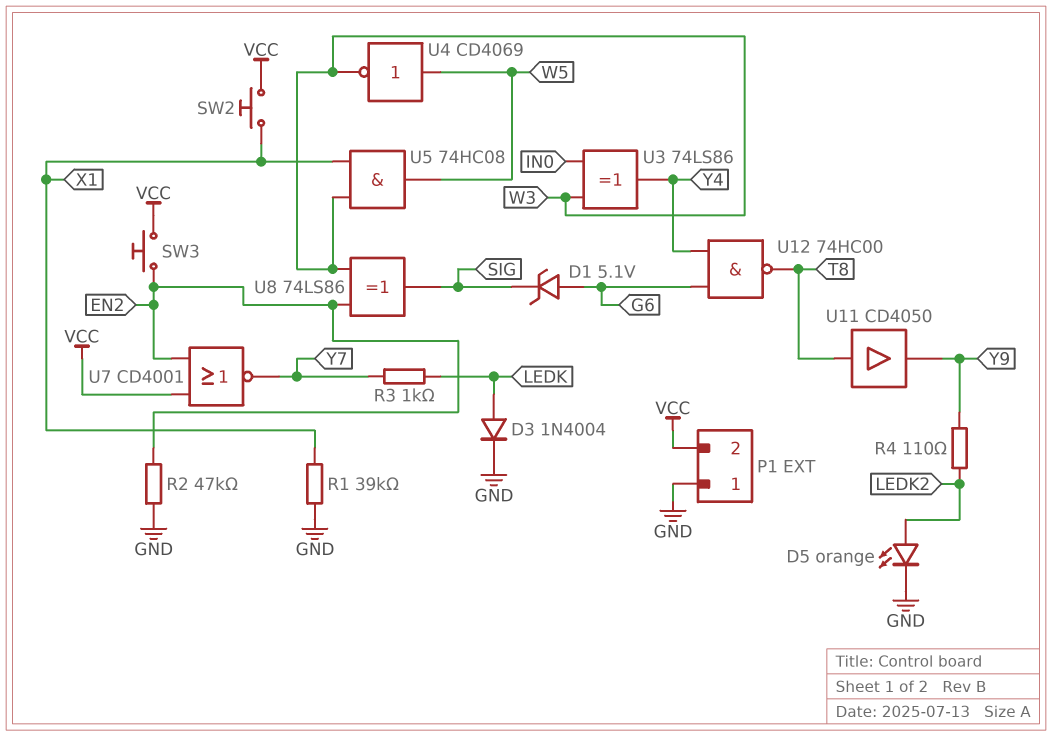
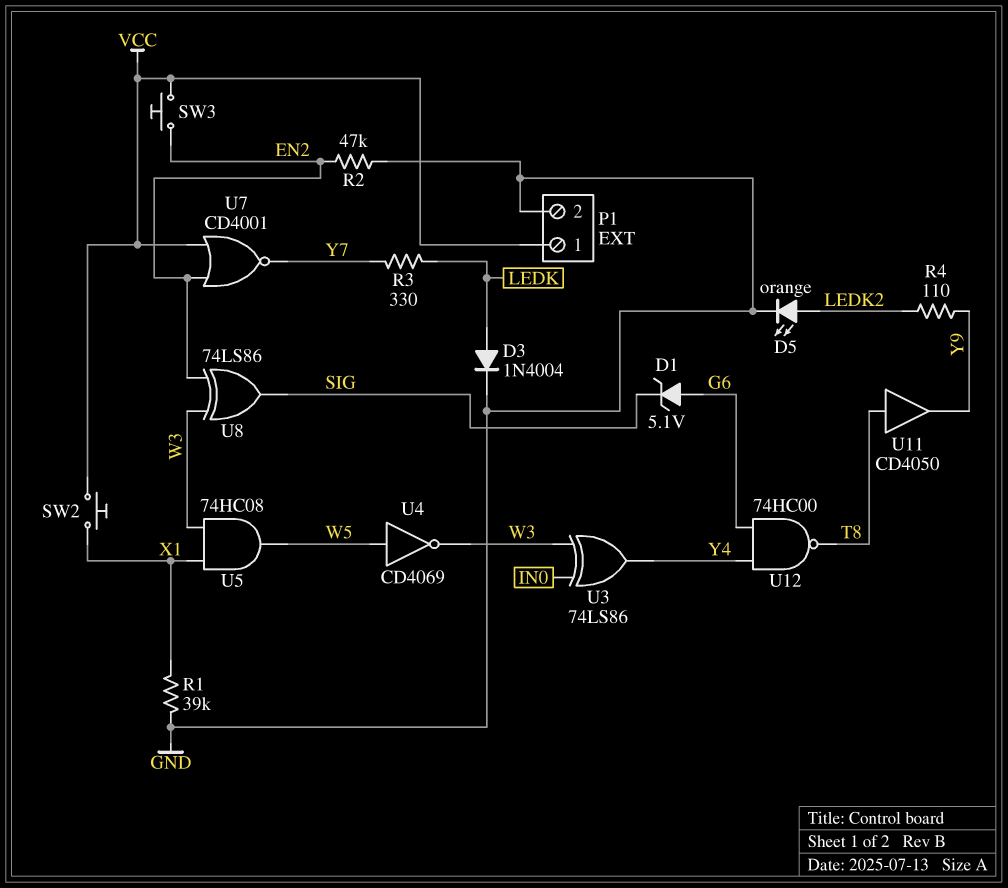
P1 pin 1: GND -> VCC
P1 pin 2: VCC -> GND
R3: 1k (LEDK, Y7) -> 330 (LEDK, Y7)

